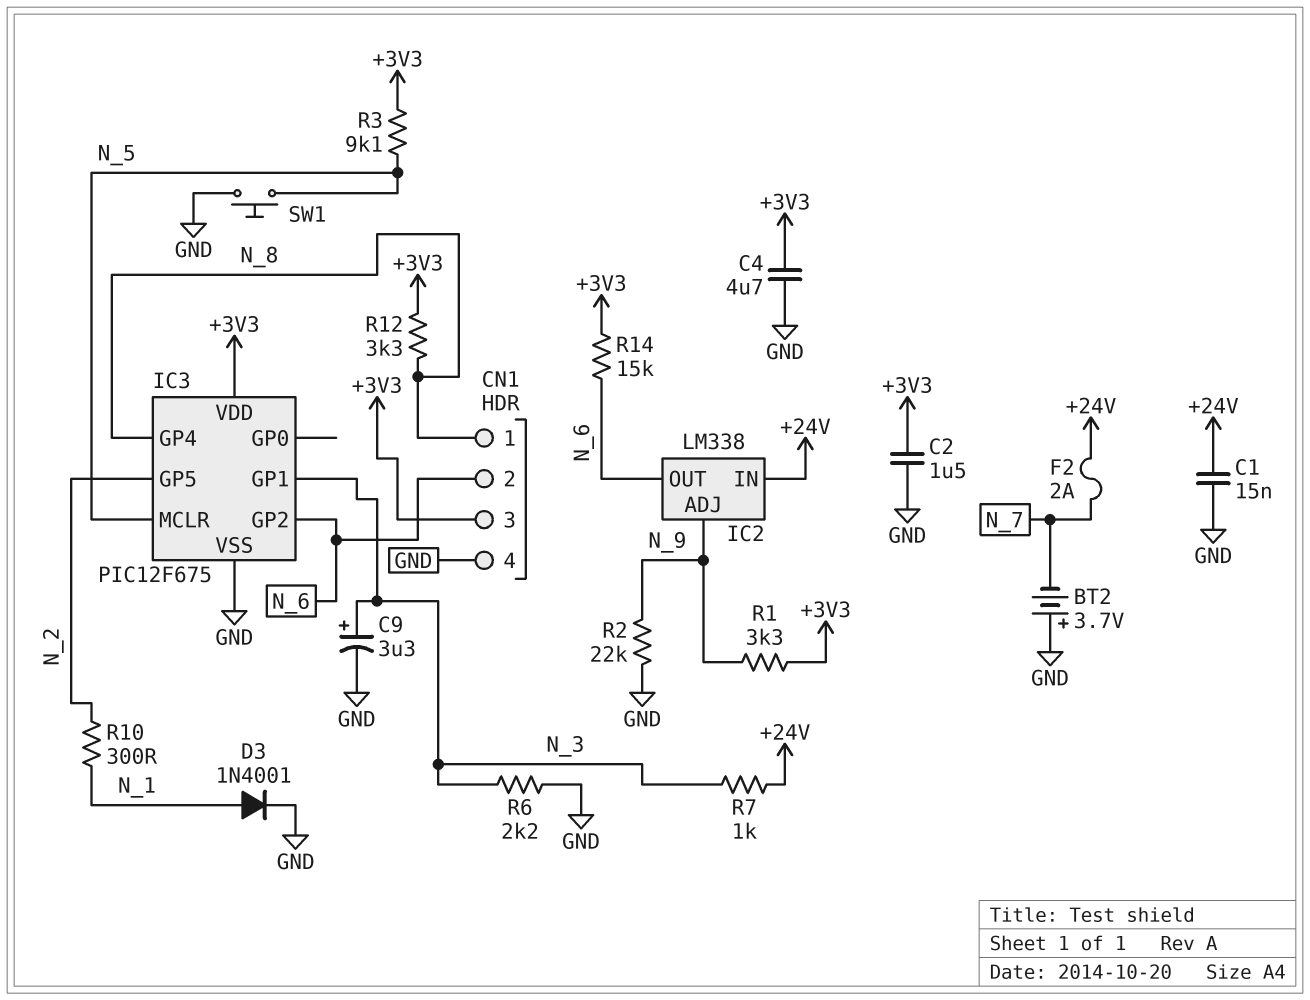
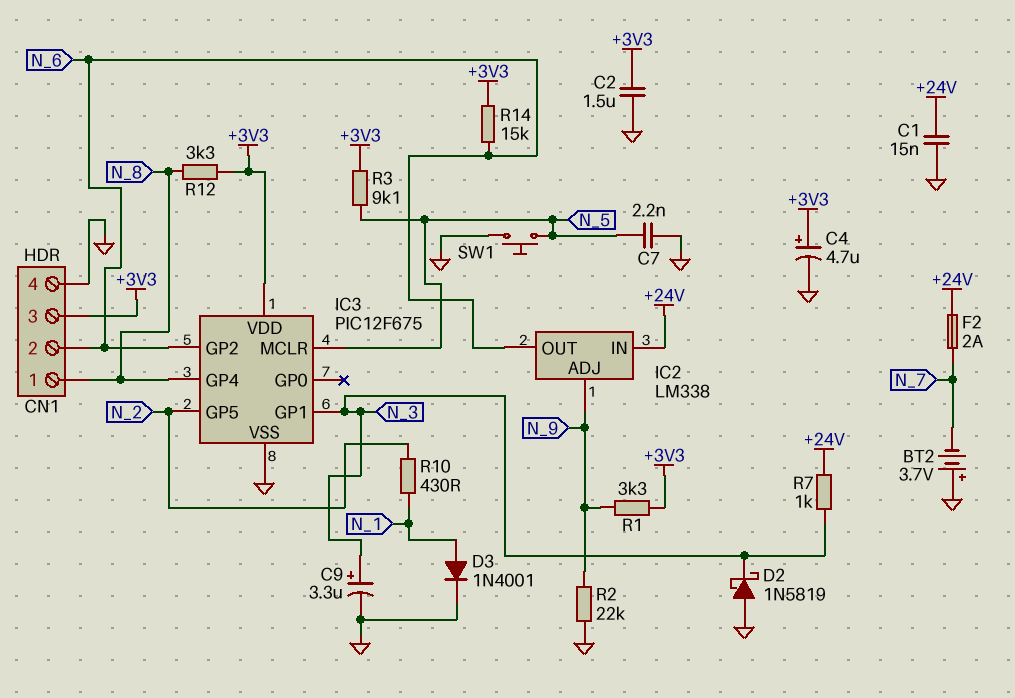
C4: 4.7uF (+3V3, GND) -> 4.7uF (plus +3V3, minus GND)
C7: none -> 2.2nF (GND, N_5)
D2: none -> schottky 1N5819 (A GND, K N_3)
R6: 2.2k (GND, N_3) -> none
R10: 300 (N_1, N_2) -> 430 (N_1, N_2)

